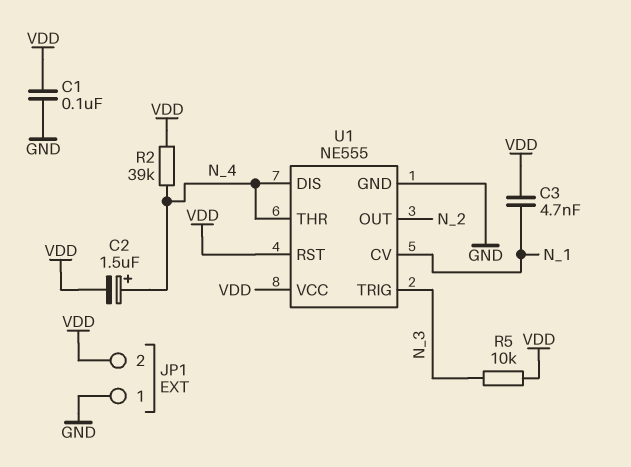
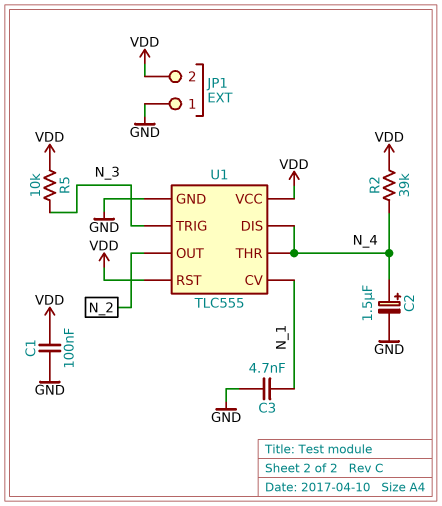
C2: 1.5uF (plus N_4, minus VDD) -> 1.5uF (plus N_4, minus GND)
C3: 4.7nF (N_1, VDD) -> 4.7nF (GND, N_1)
U1: NE555 -> TLC555

